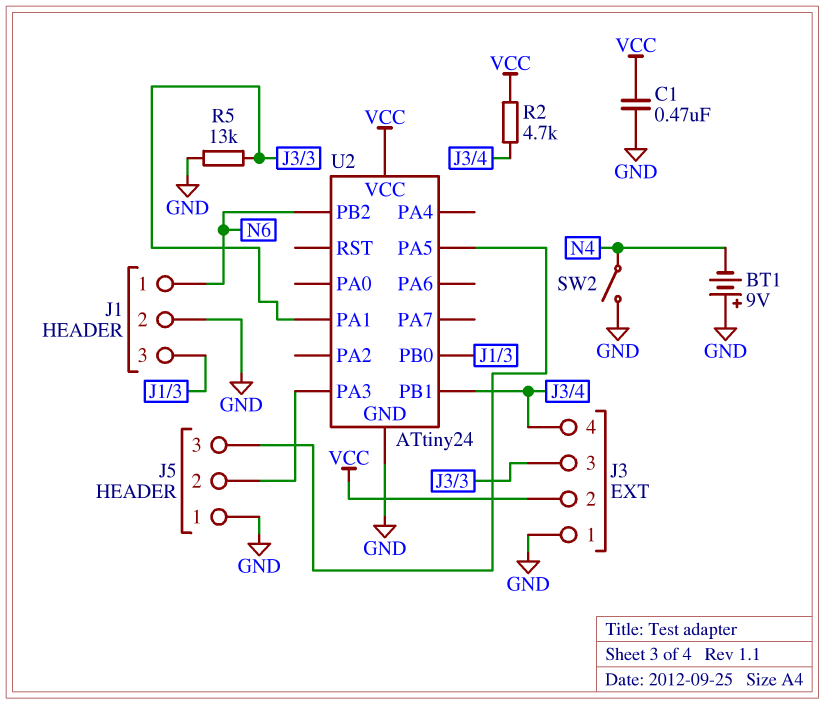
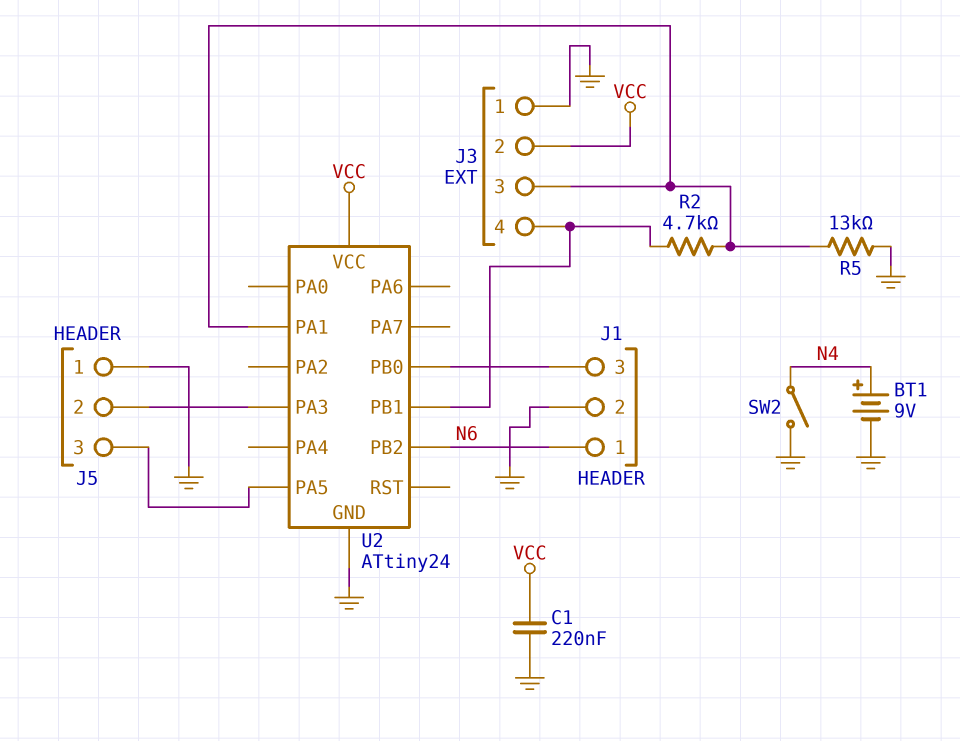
BT1: 9V (plus GND, minus N4) -> 9V (plus N4, minus GND)
C1: 470nF (GND, VCC) -> 220nF (GND, VCC)
R2: 4.7k (J3/4, VCC) -> 4.7k (J3/3, J3/4)

